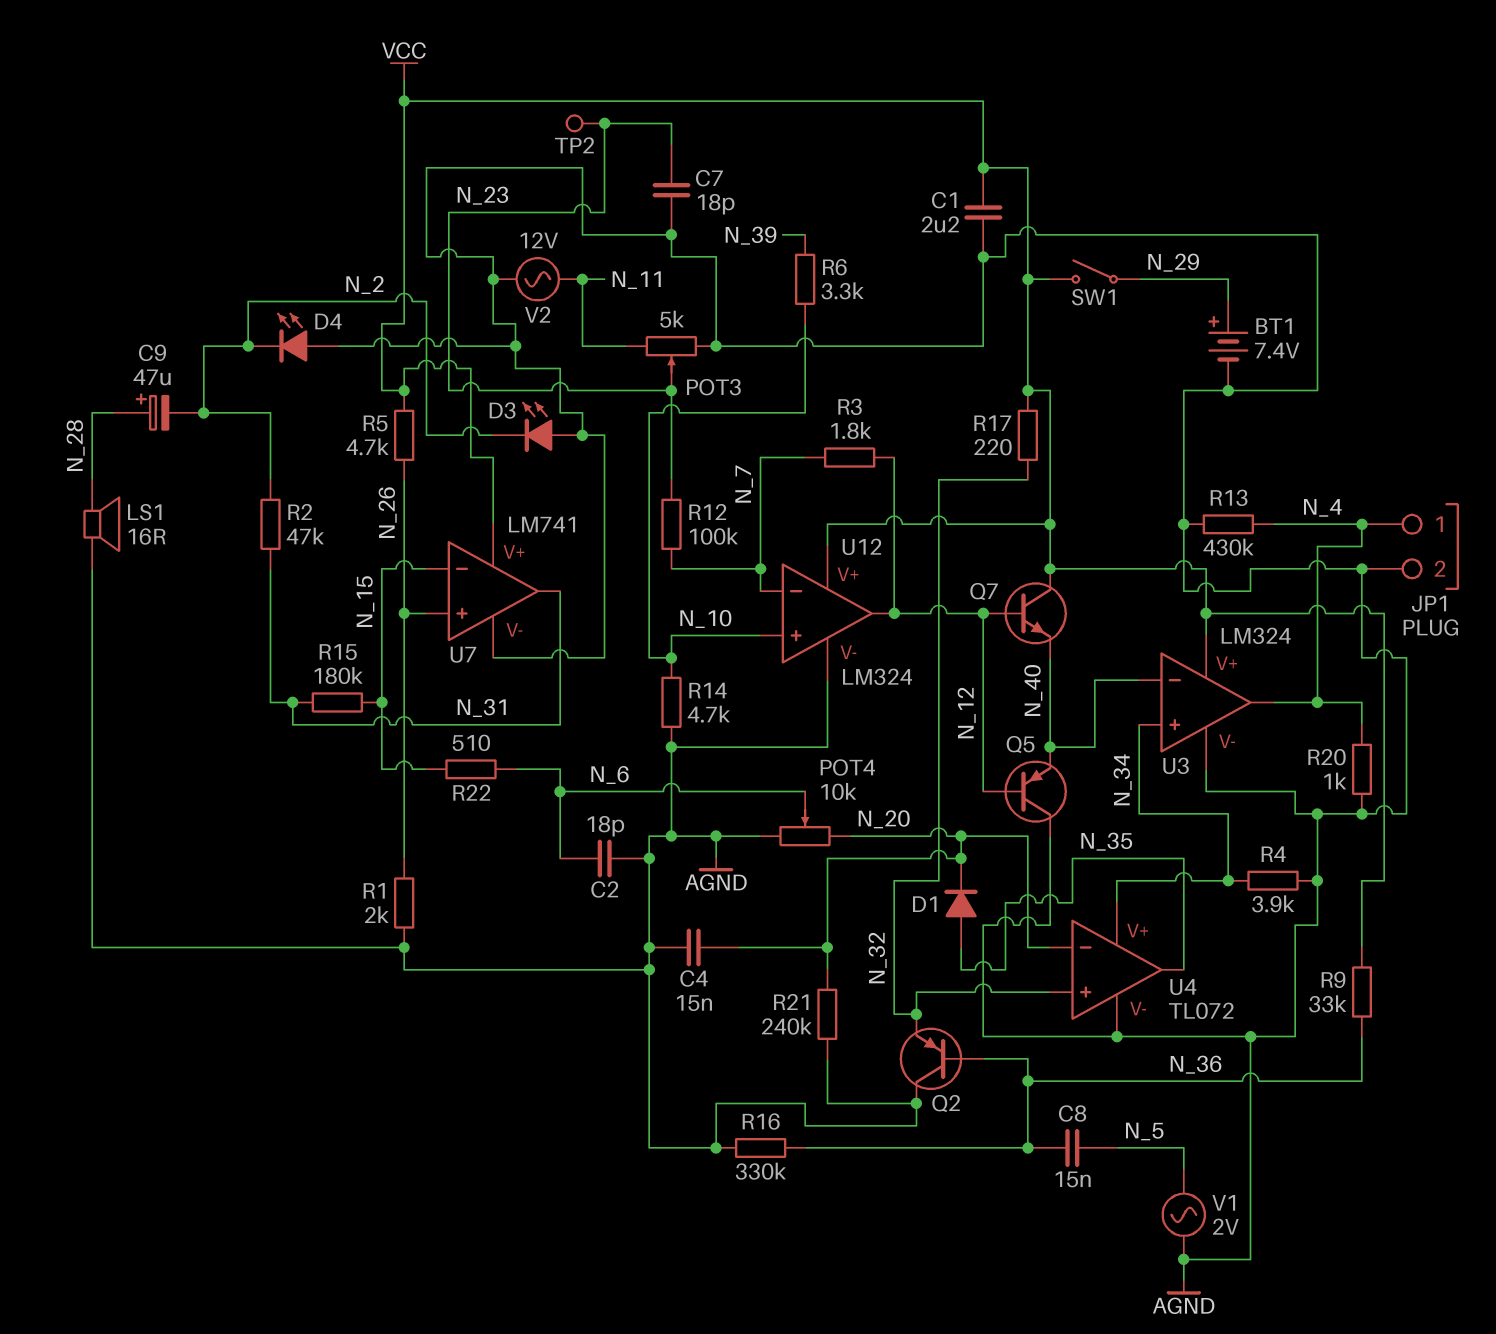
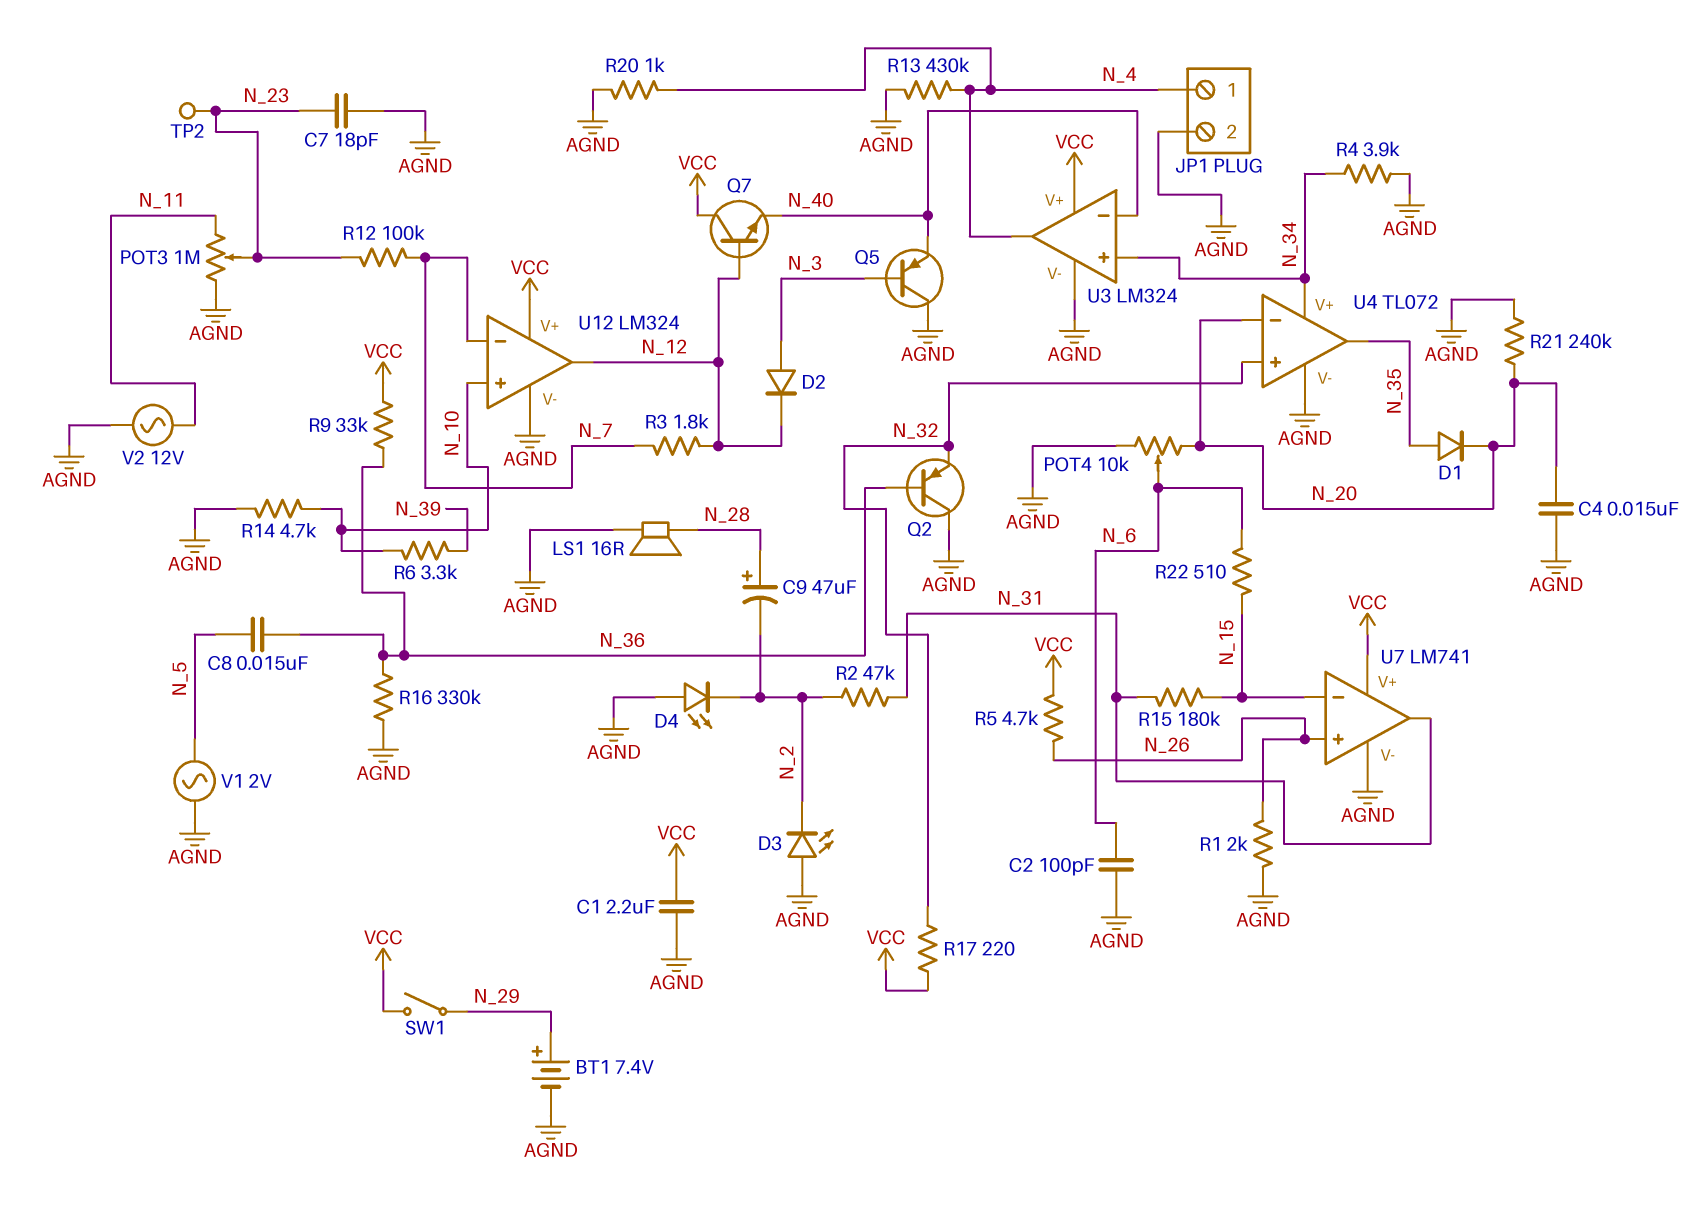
C2: 18pF (AGND, N_6) -> 100pF (AGND, N_6)
D2: none -> diode (A N_3, K N_12)
POT3: 5k (AGND, N_11, wiper N_23) -> 1M (AGND, N_11, wiper N_23)
Q5: PNP (B N_12, C AGND, E N_40) -> PNP (B N_3, C AGND, E N_40)

